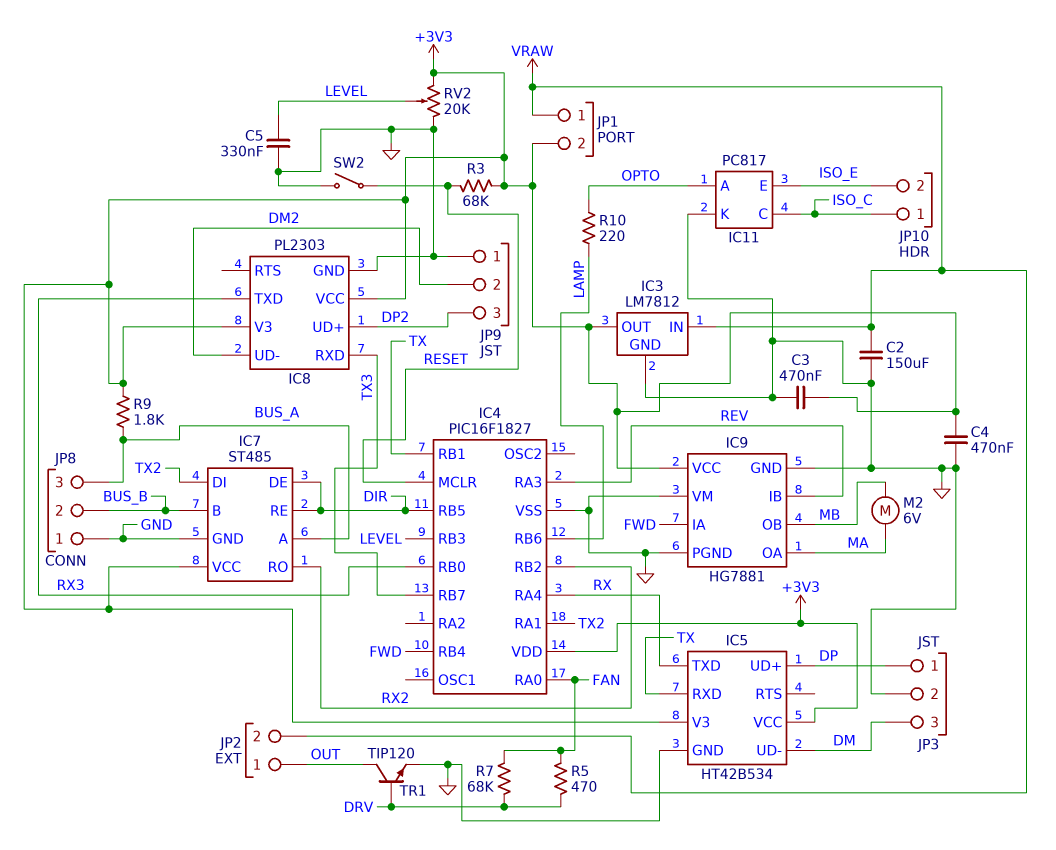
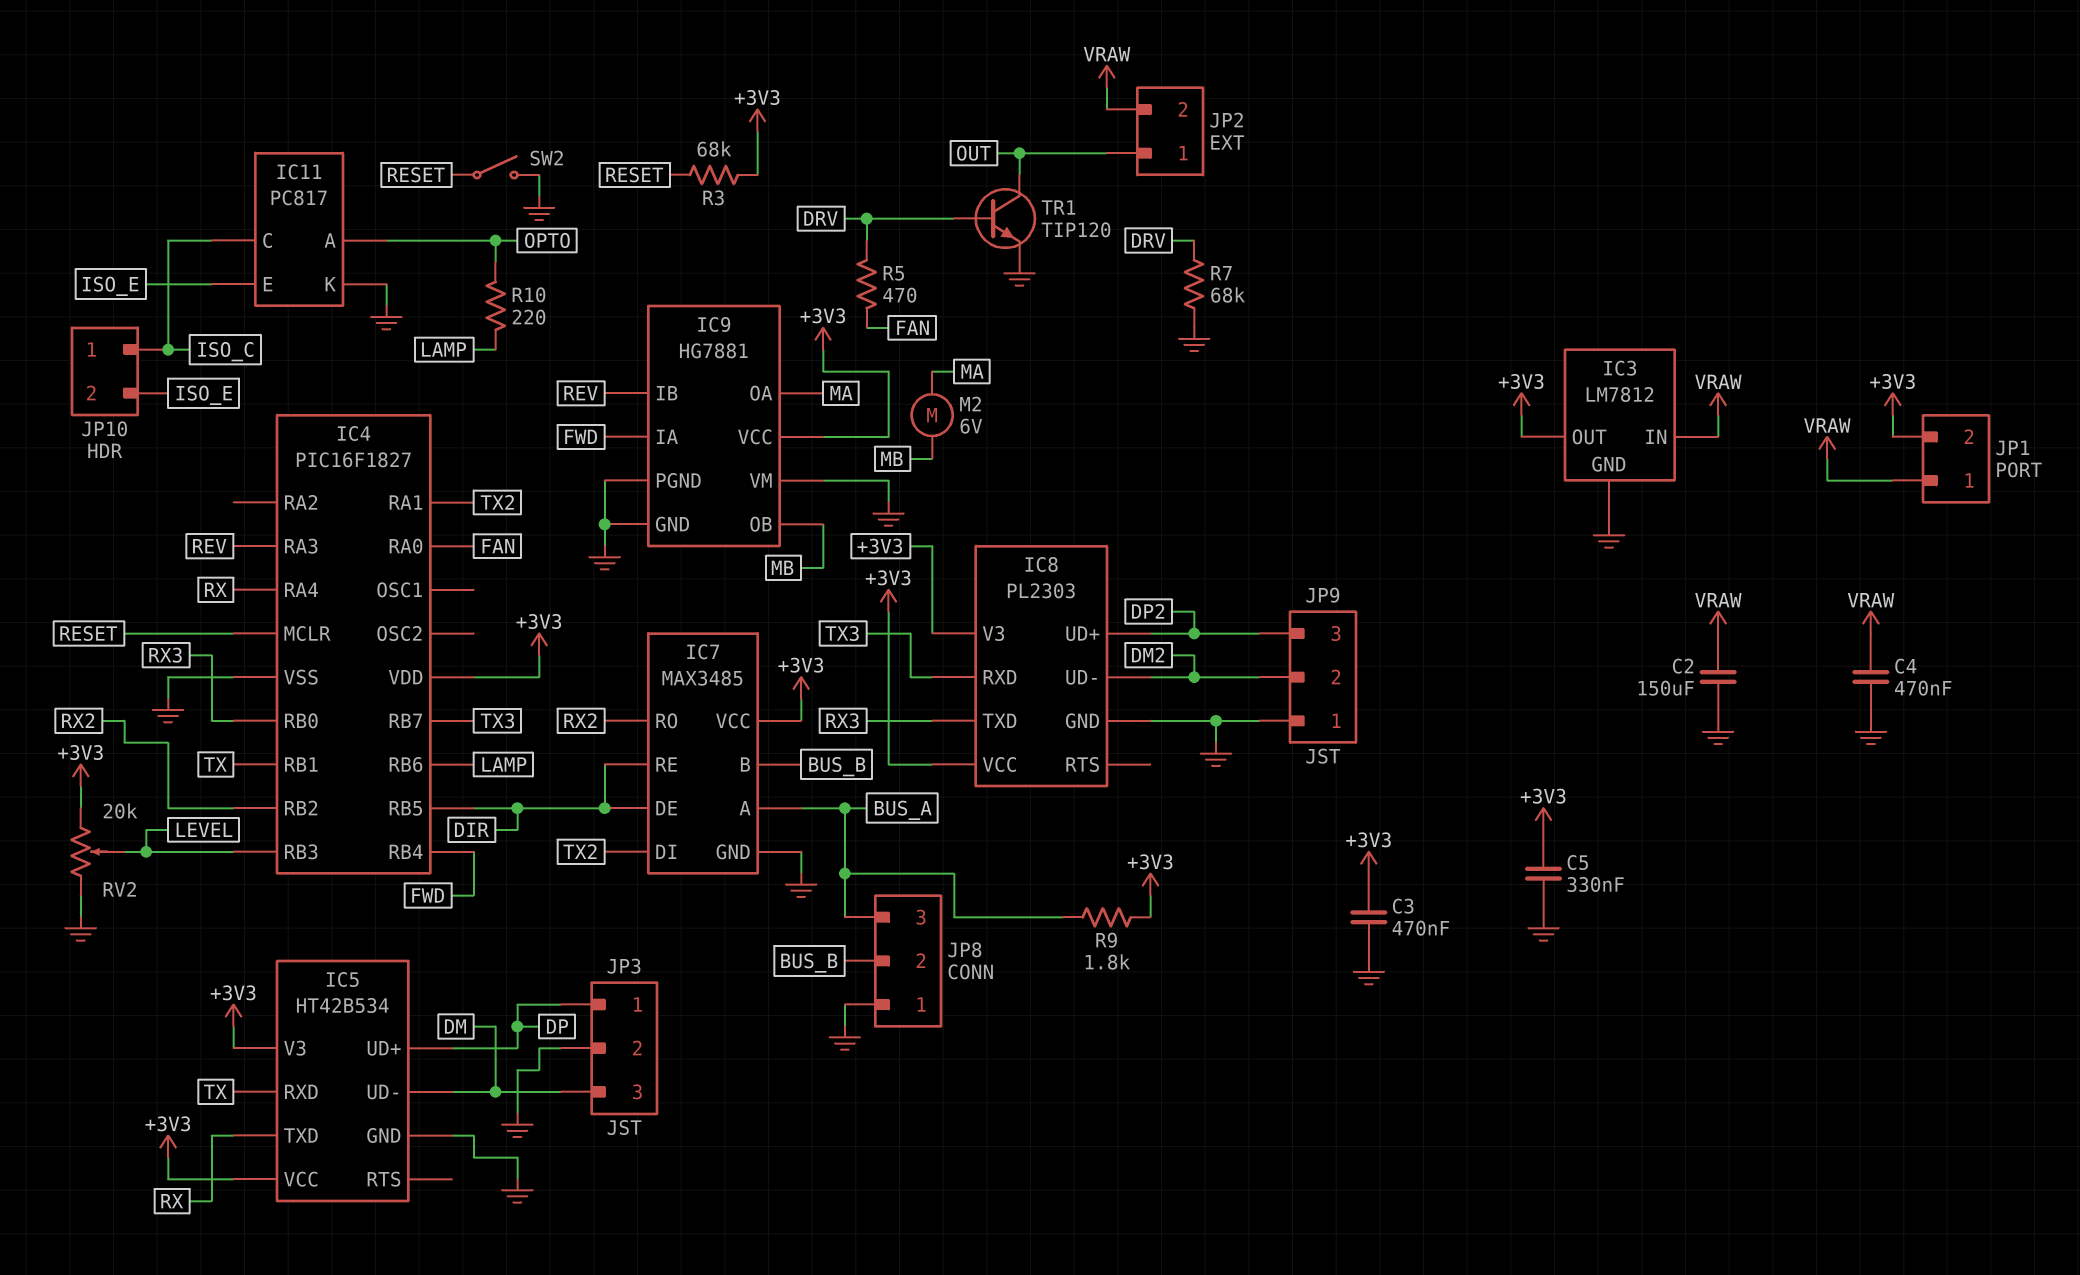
C4: 470nF (+3V3, GND) -> 470nF (GND, VRAW)
C5: 330nF (GND, LEVEL) -> 330nF (+3V3, GND)
IC7: ST485 -> MAX3485
R7: 68k (DRV, FAN) -> 68k (DRV, GND)

